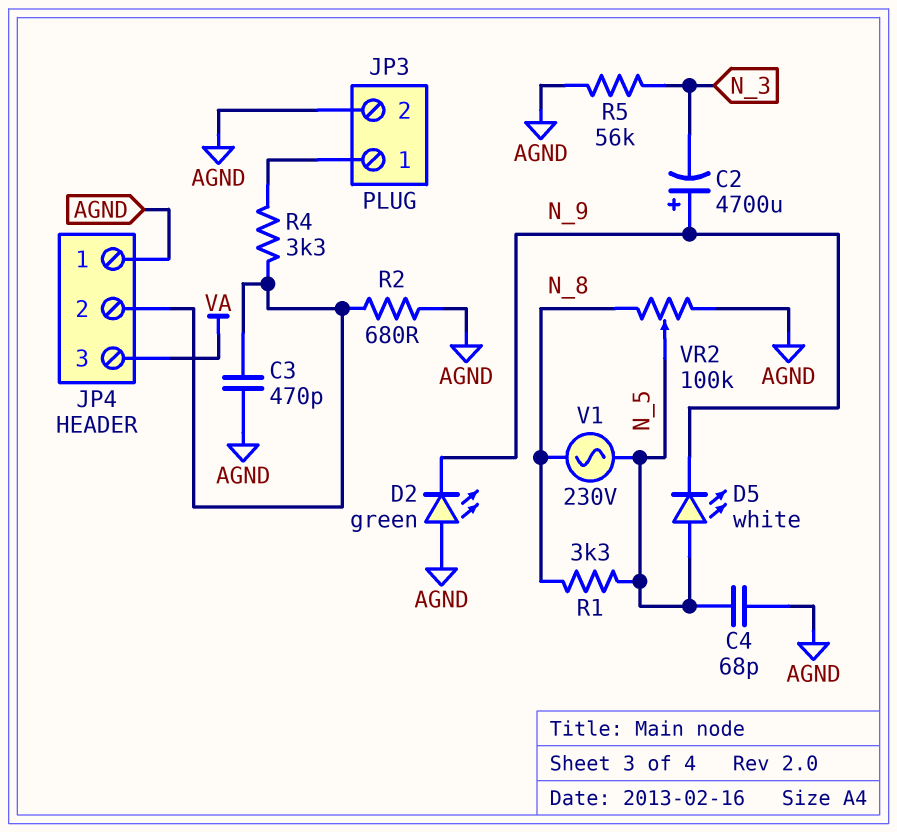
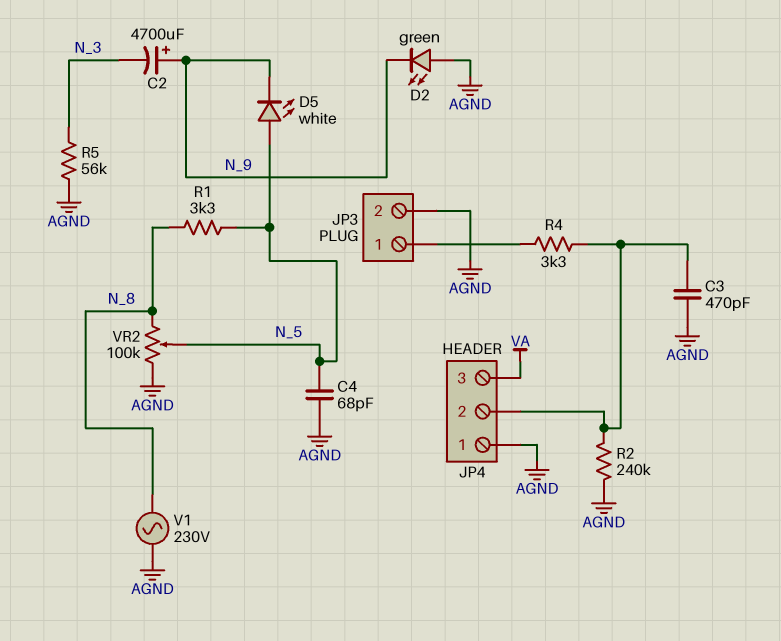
R2: 680 (AGND, JP4/2) -> 240k (AGND, JP4/2)
V1: AC 230V (N_5, N_8) -> AC 230V (AGND, N_8)

